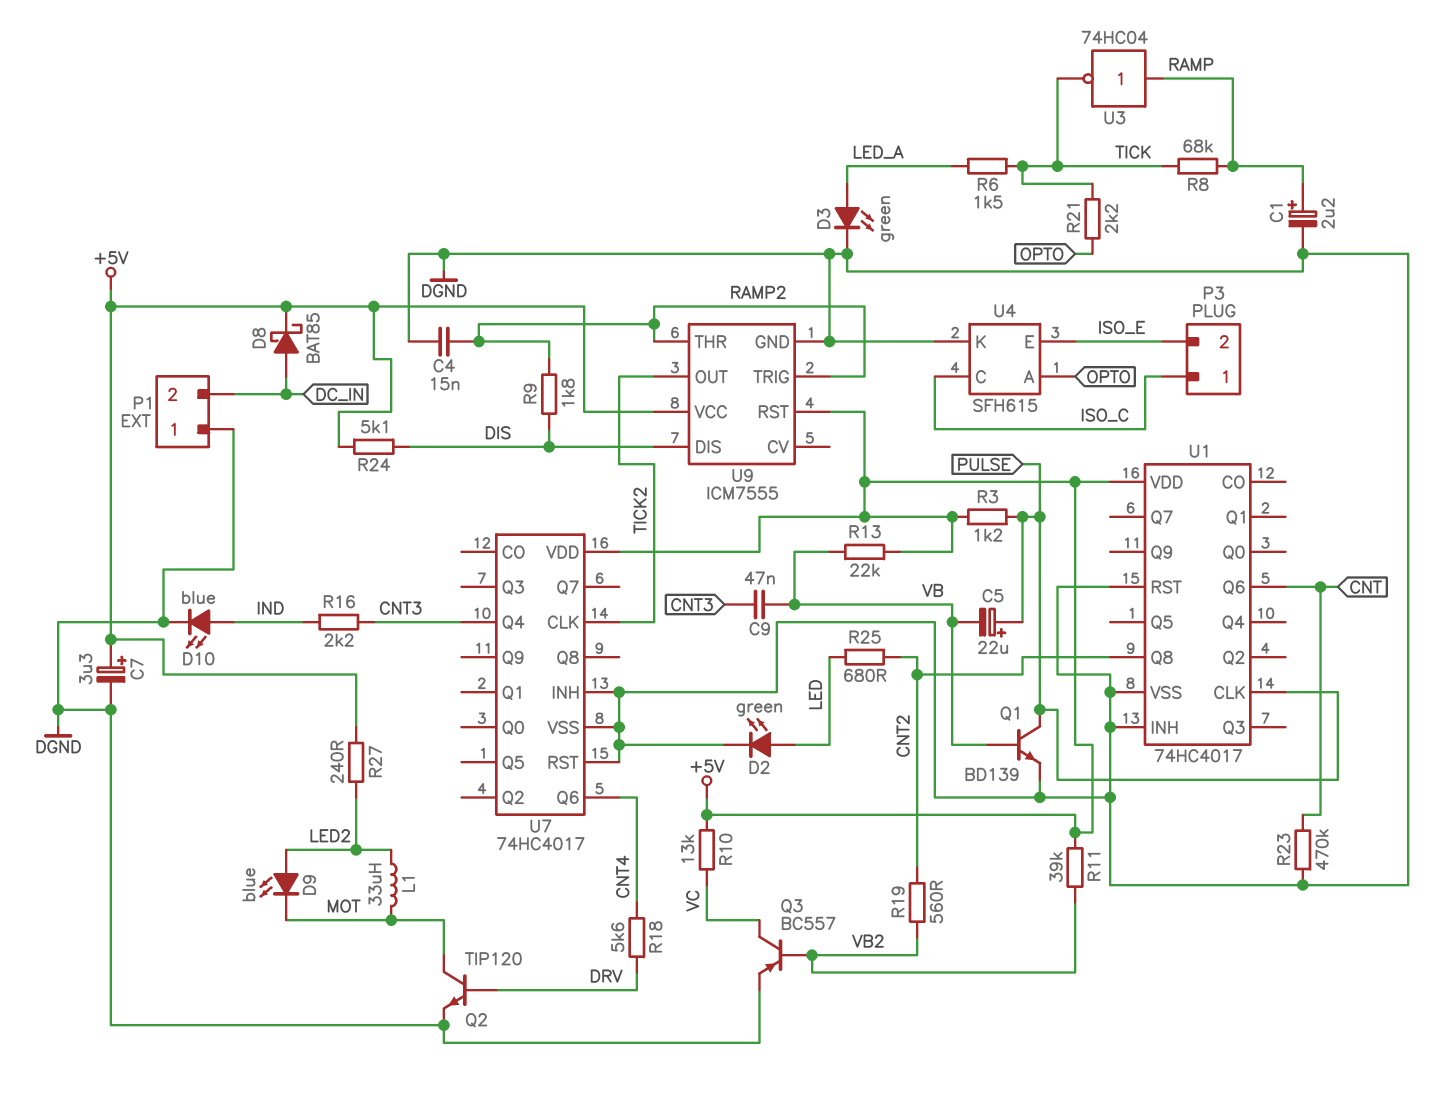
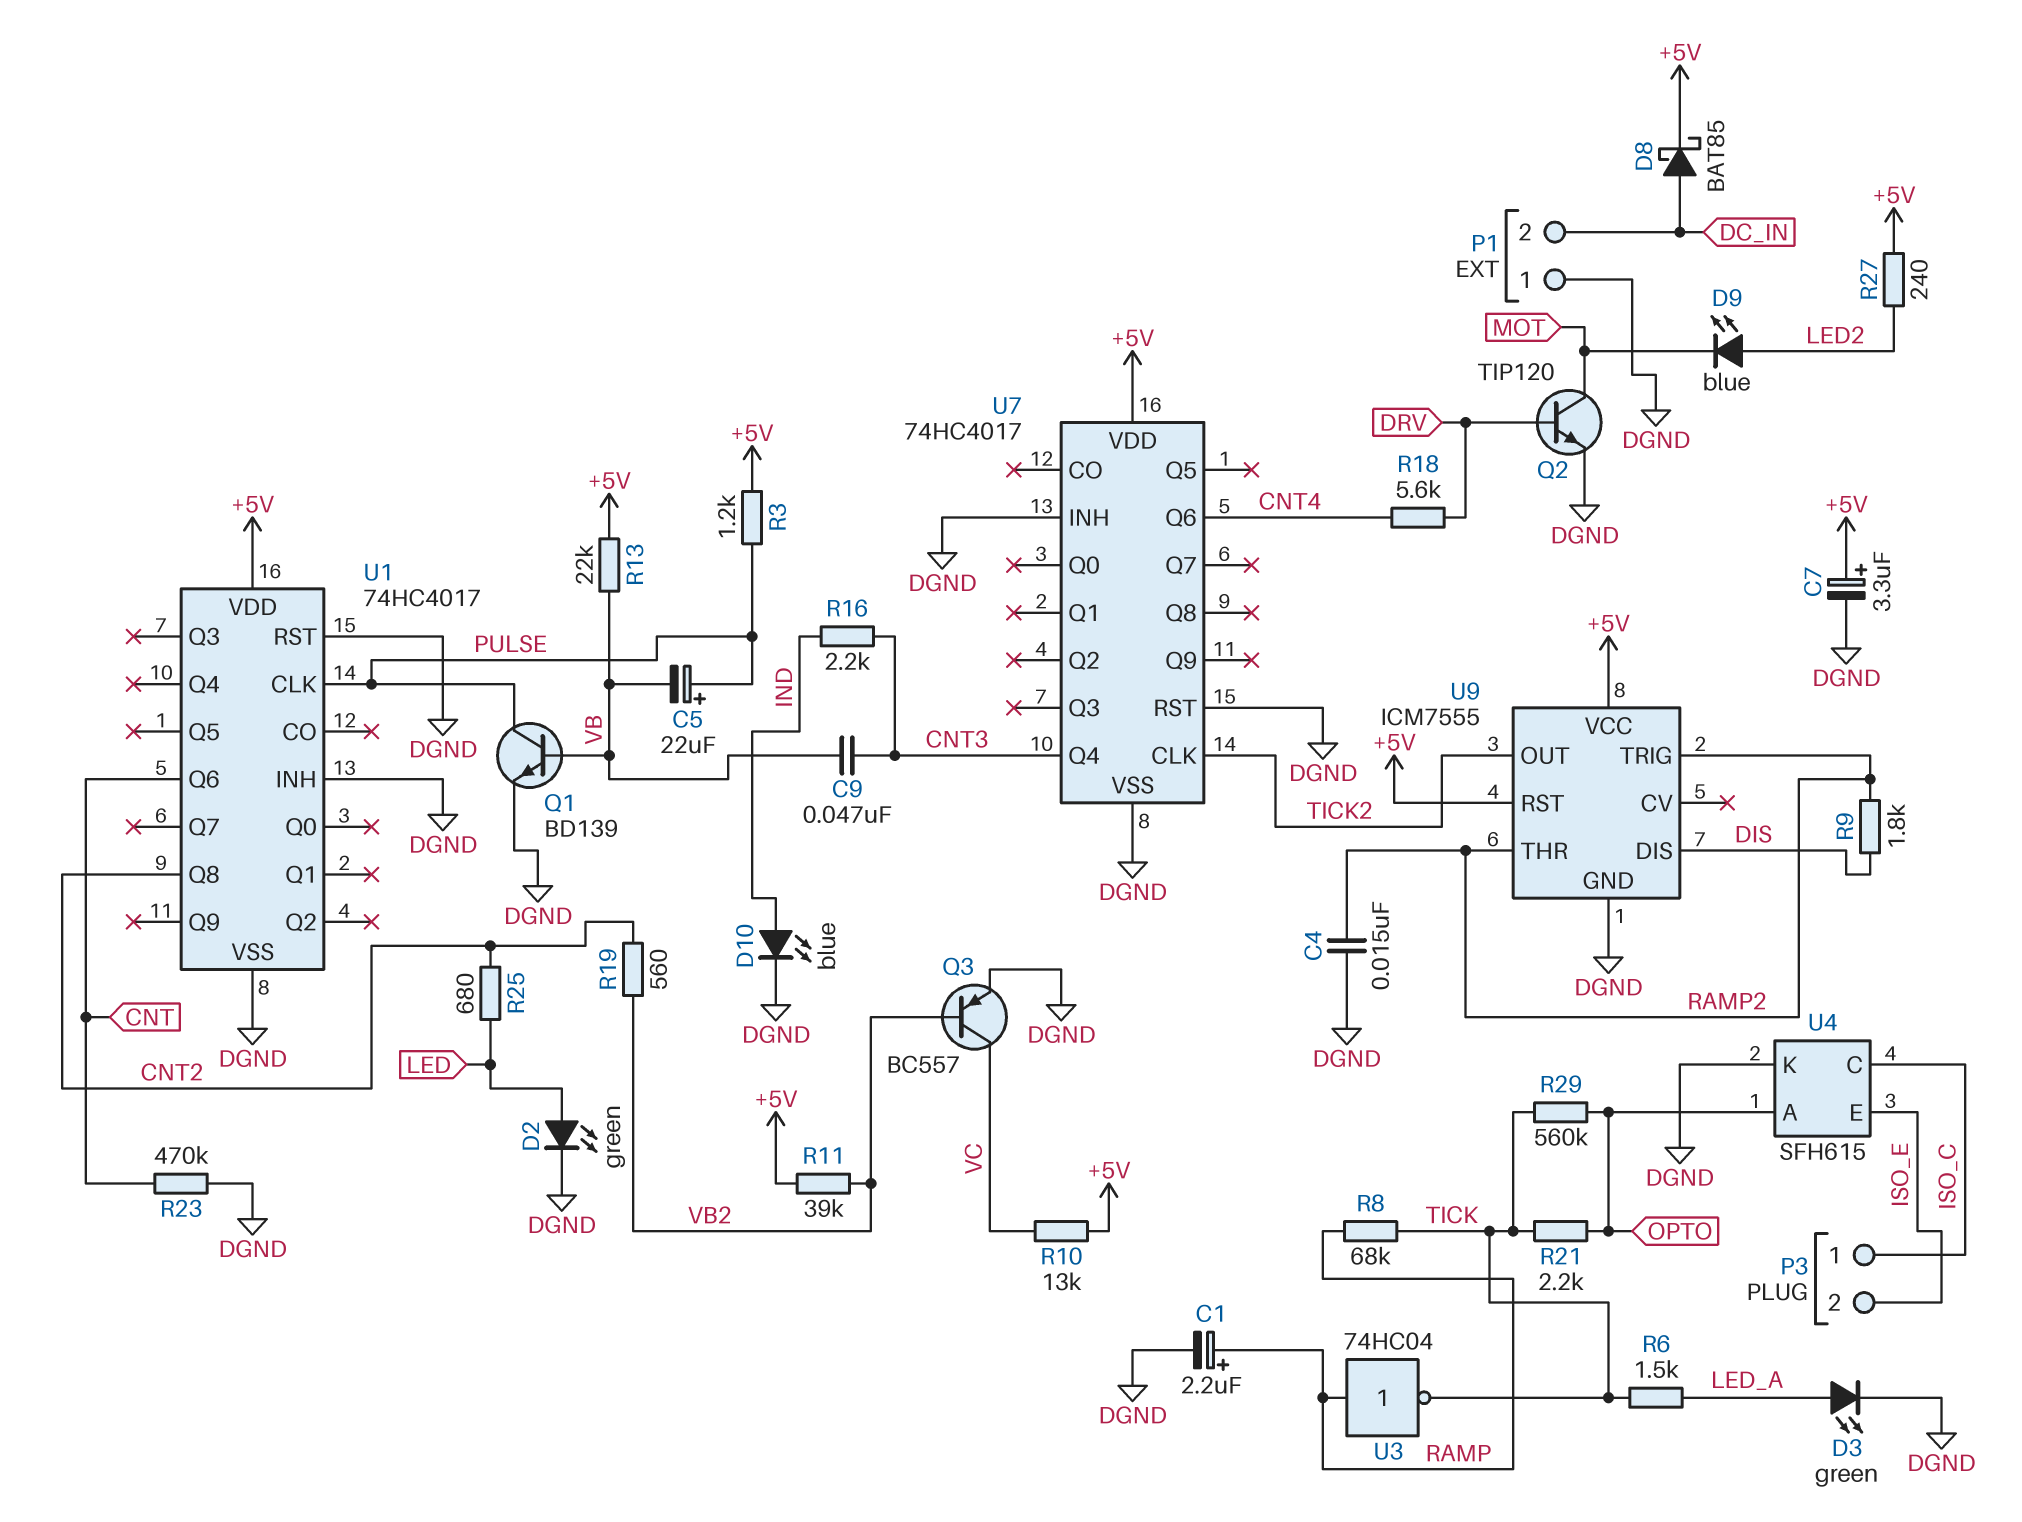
L1: 33uH (LED2, MOT) -> none
R24: 5.1k (+5V, DIS) -> none
R29: none -> 560k (OPTO, TICK)

